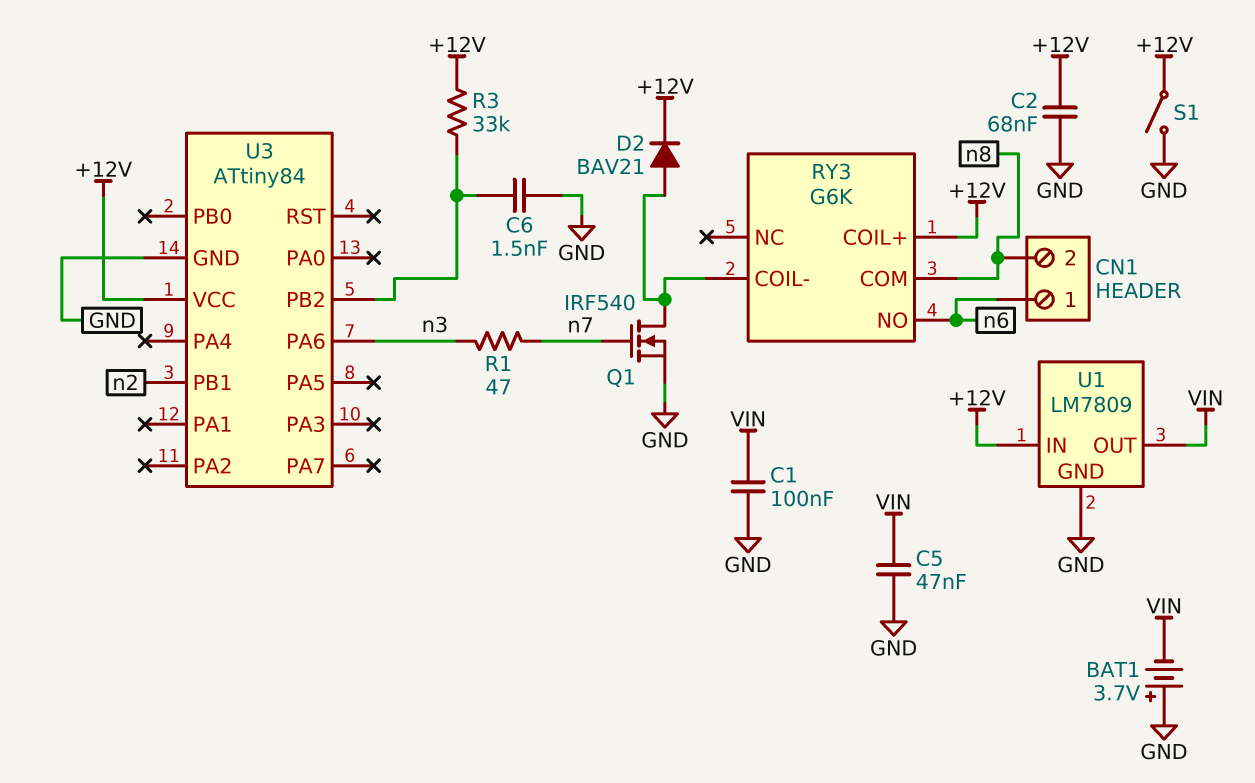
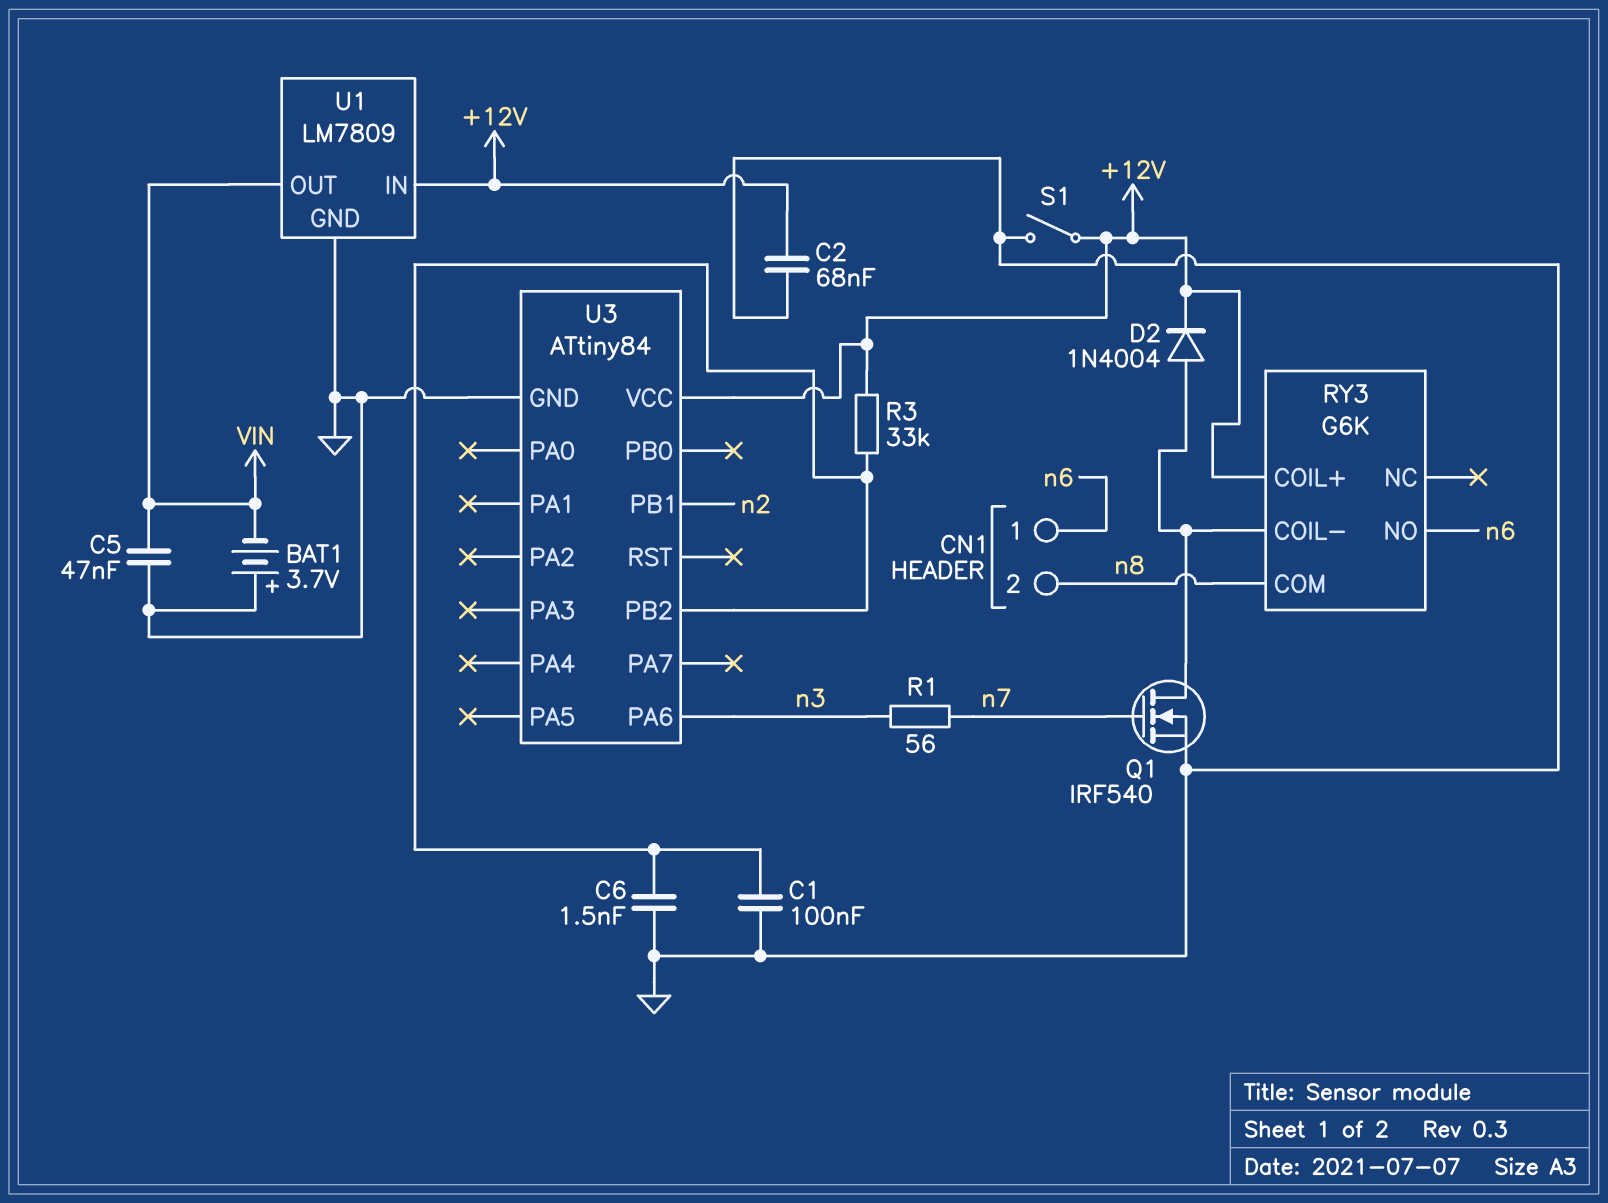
C1: 100nF (GND, VIN) -> 100nF (GND, U3/PB2)
D2: diode BAV21 (A RY3/COIL-, K +12V) -> diode 1N4004 (A RY3/COIL-, K +12V)
R1: 47 (n3, n7) -> 56 (n3, n7)

